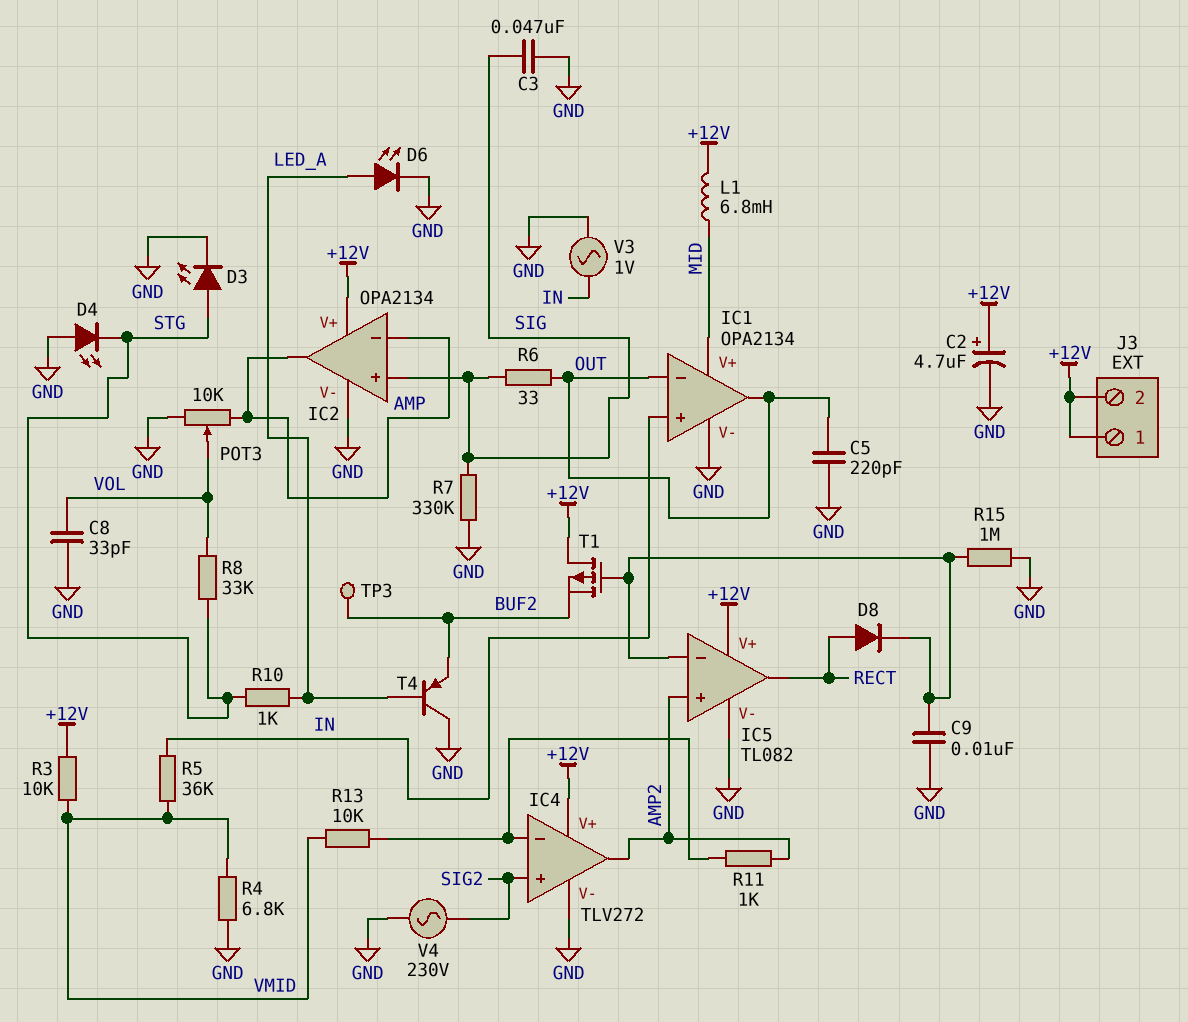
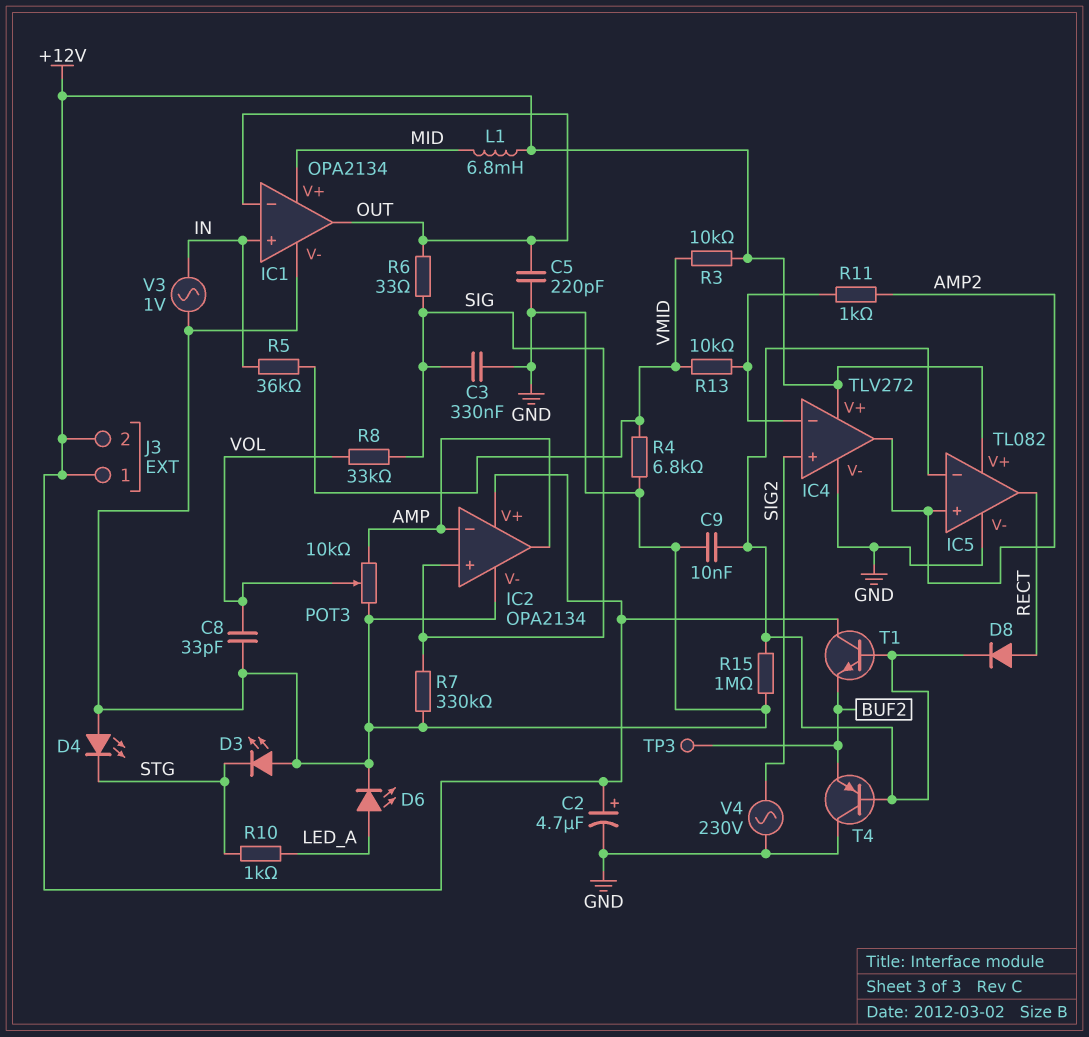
C3: 47nF (GND, SIG) -> 330nF (GND, SIG)
D3: LED (A STG, K GND) -> LED (A GND, K STG)
R8: 33k (STG, VOL) -> 33k (SIG, VOL)
T1: PMOS (G IC5/in-, D +12V, S BUF2) -> NPN (B IC5/in-, C +12V, E BUF2)
T4: PNP (B LED_A, C GND, E BUF2) -> PNP (B IC5/in-, C GND, E BUF2)

